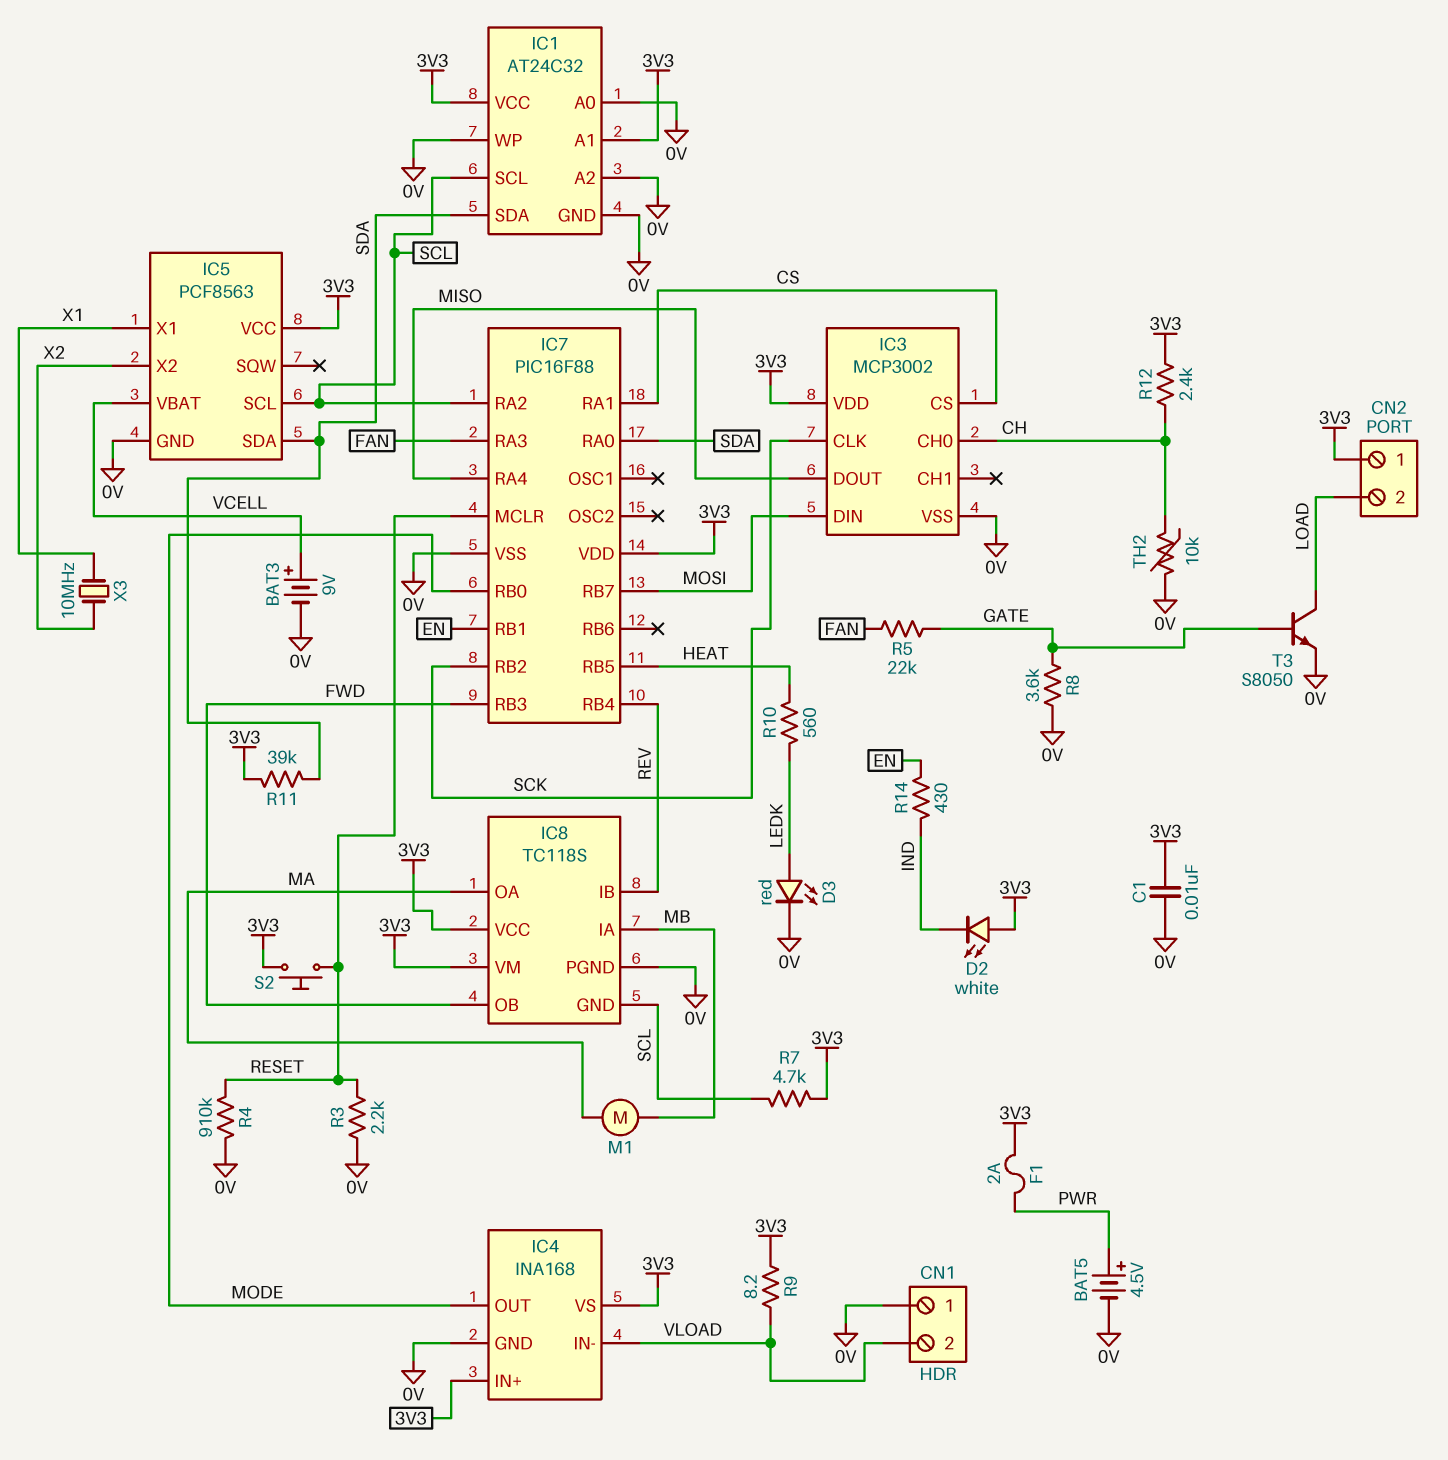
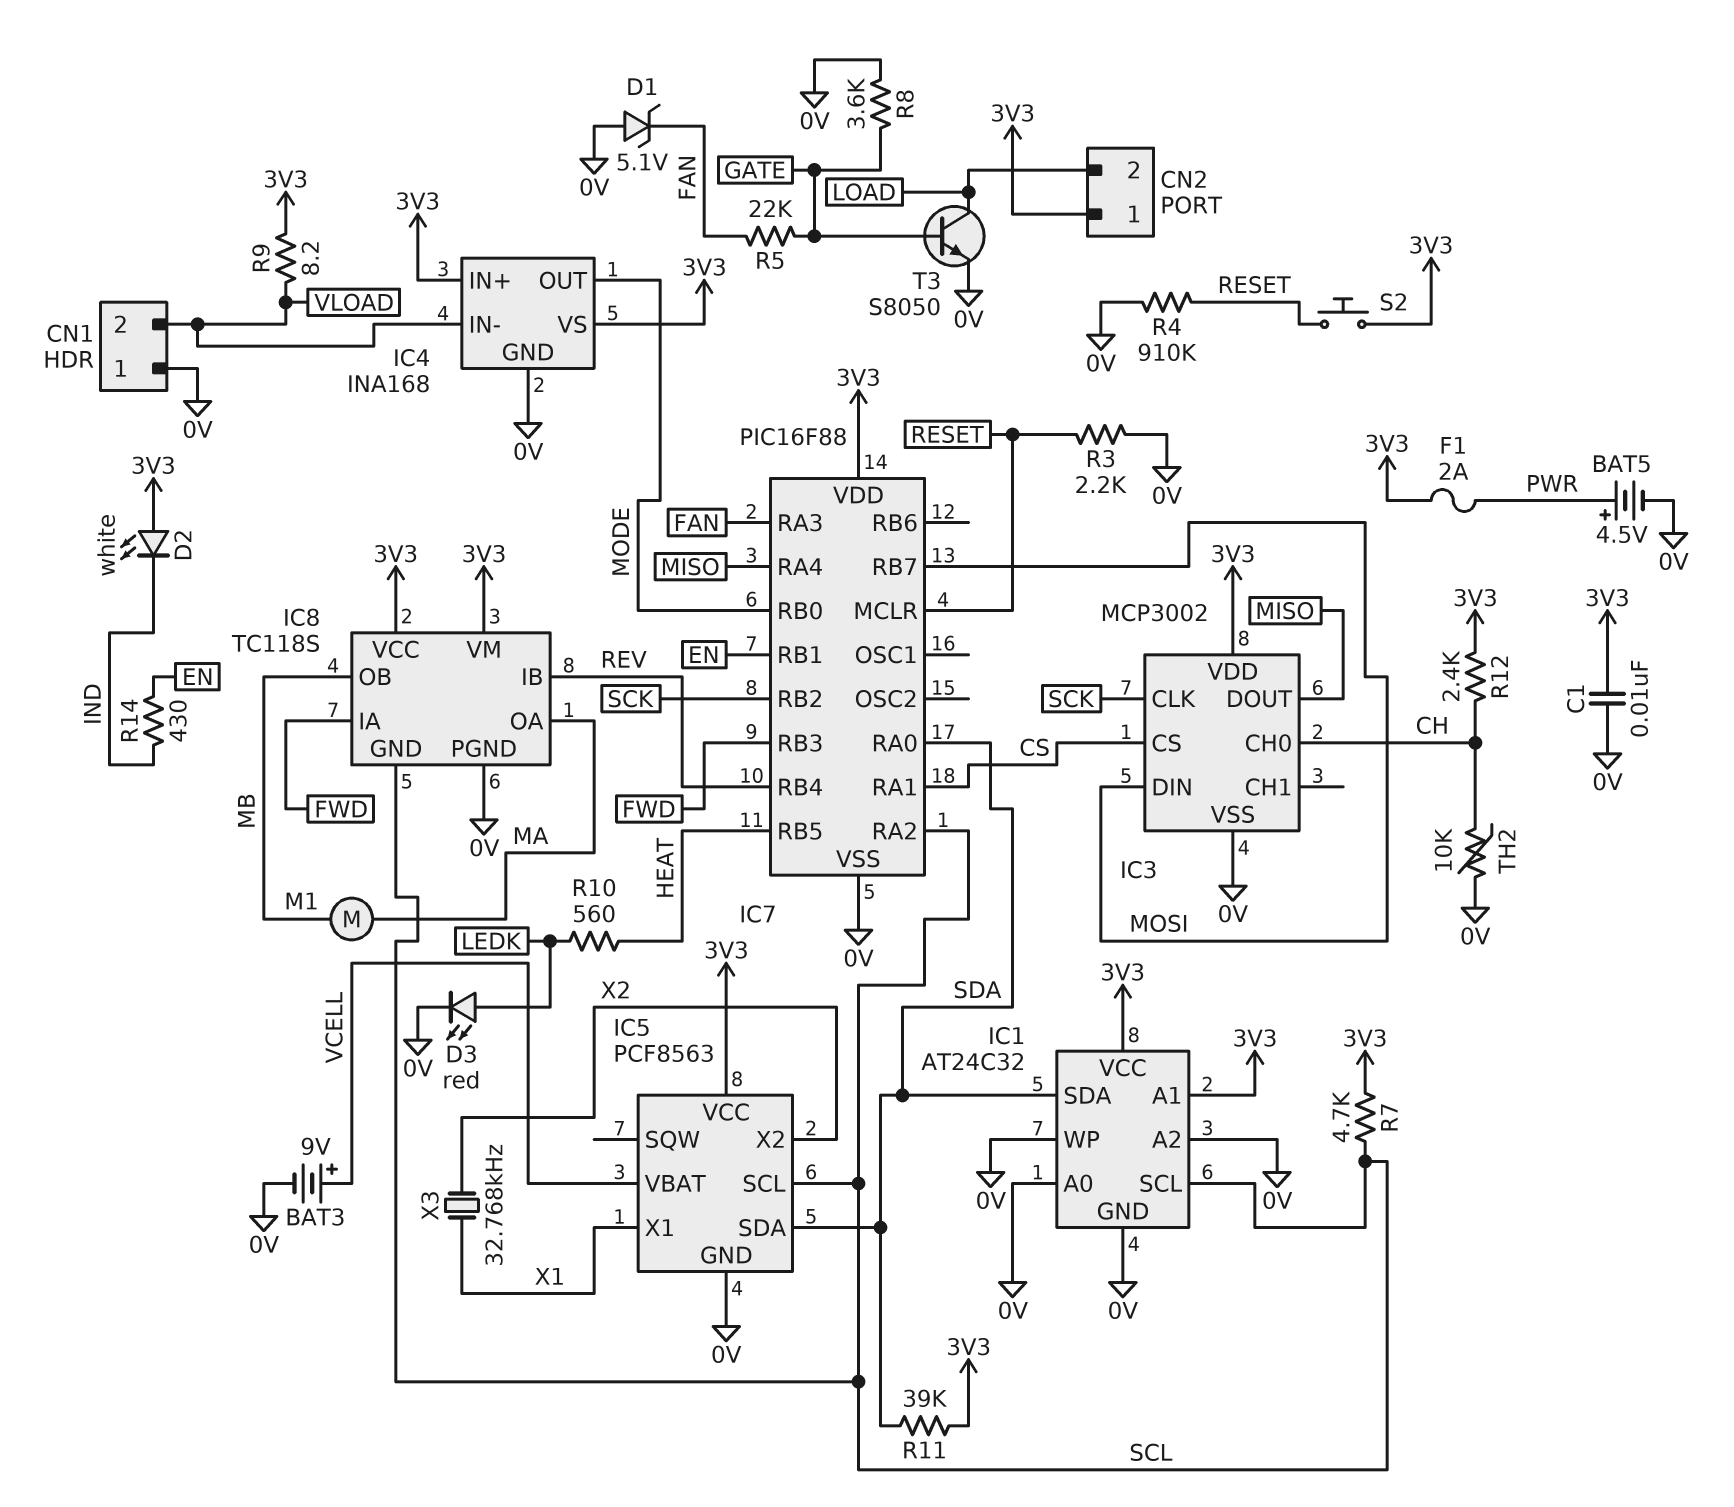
D1: none -> zener 5.1V (A 0V, K FAN)
IC8 pin IA: MB -> FWD
IC8 pin OB: FWD -> MB
X3: 10MHz (X1, X2) -> 32.768kHz (X1, X2)

